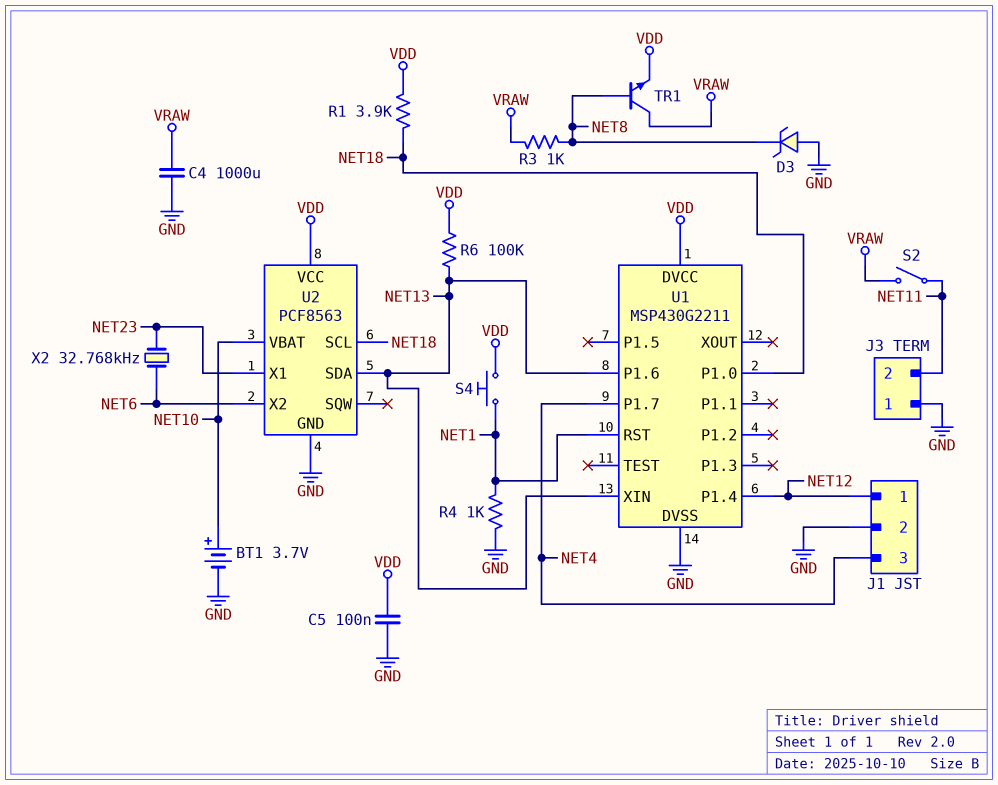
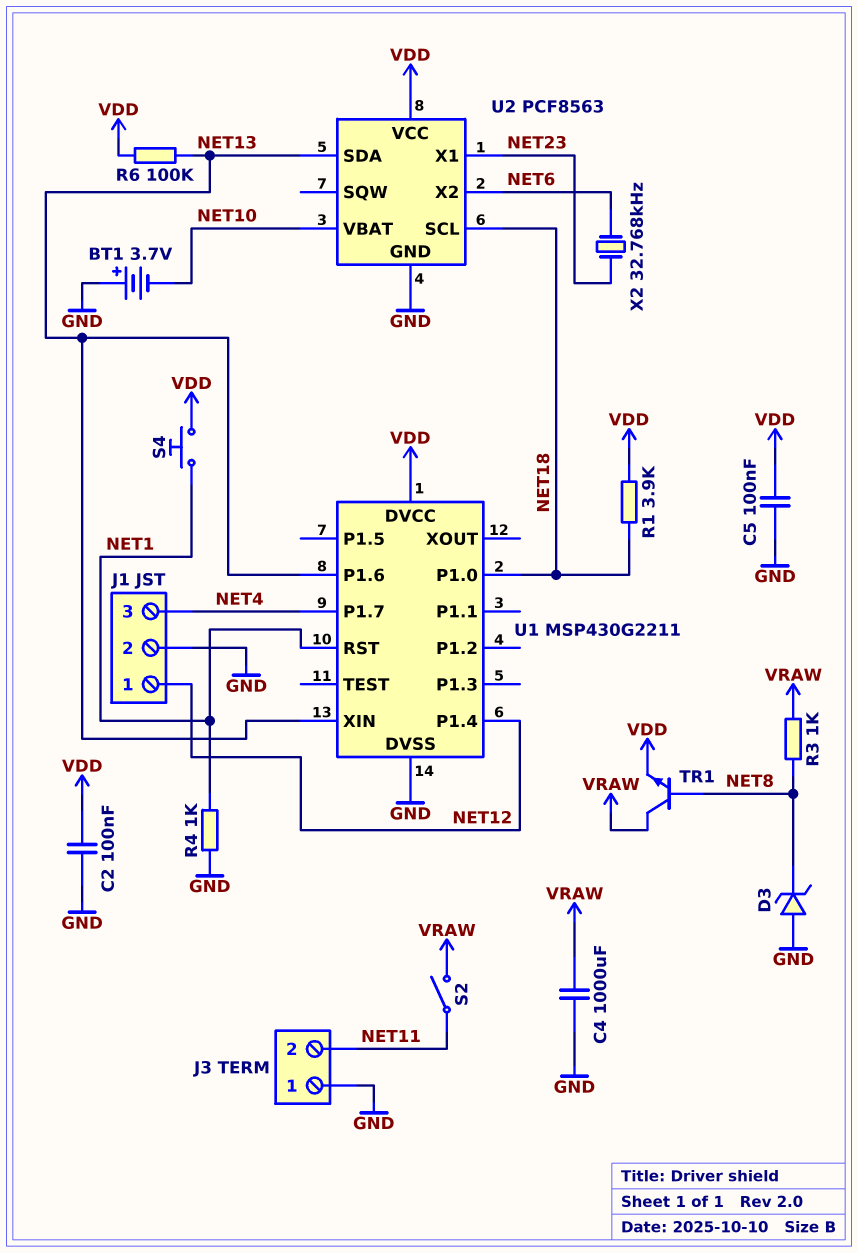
BT1: 3.7V (plus NET10, minus GND) -> 3.7V (plus GND, minus NET10)
C2: none -> 100nF (GND, VDD)

